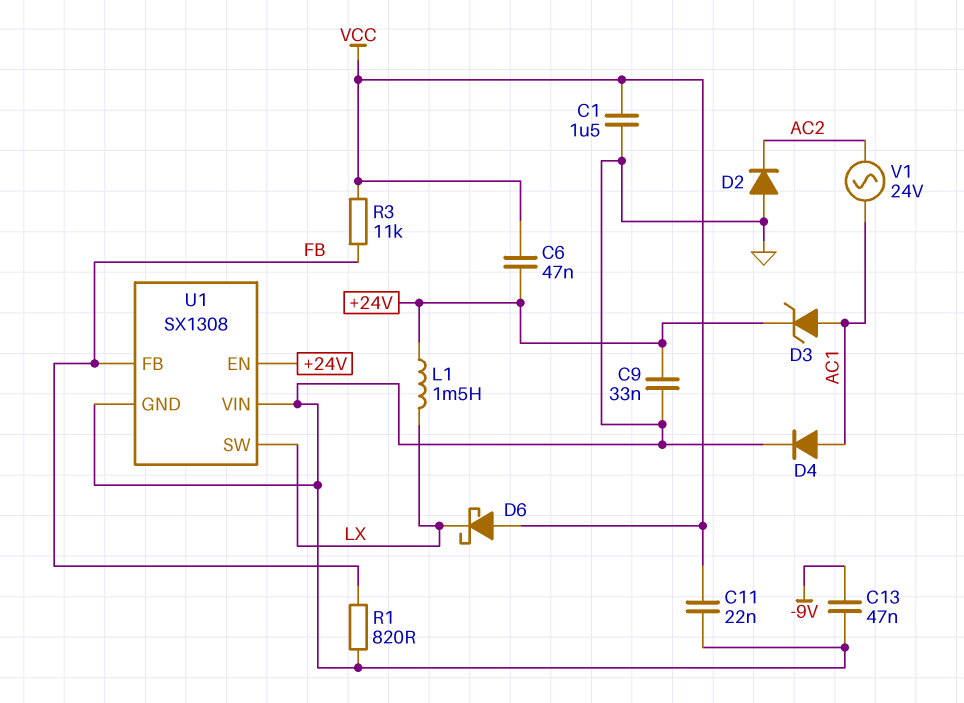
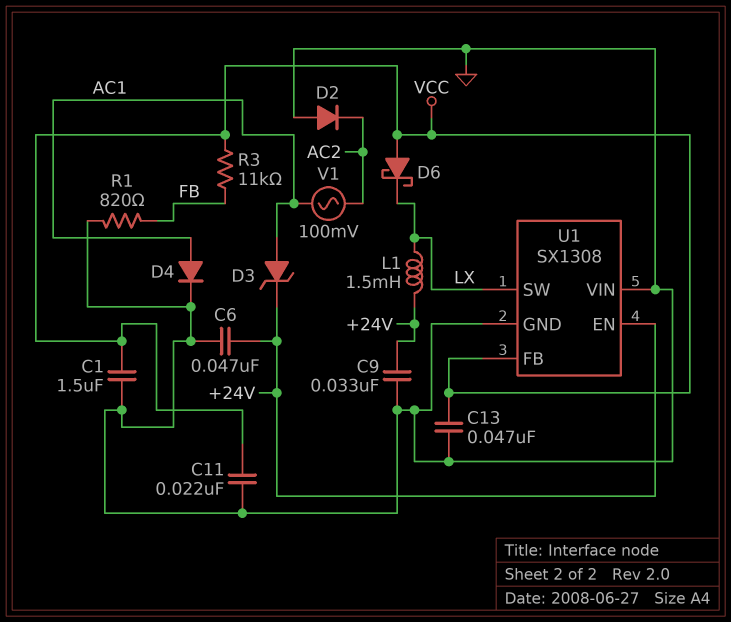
C6: 47nF (+24V, VCC) -> 47nF (+24V, GND)
C13: 47nF (-9V, GND) -> 47nF (GND, VCC)
U1 pin FB: FB -> VCC
V1: AC 24V (AC1, AC2) -> AC 100mV (AC1, AC2)

